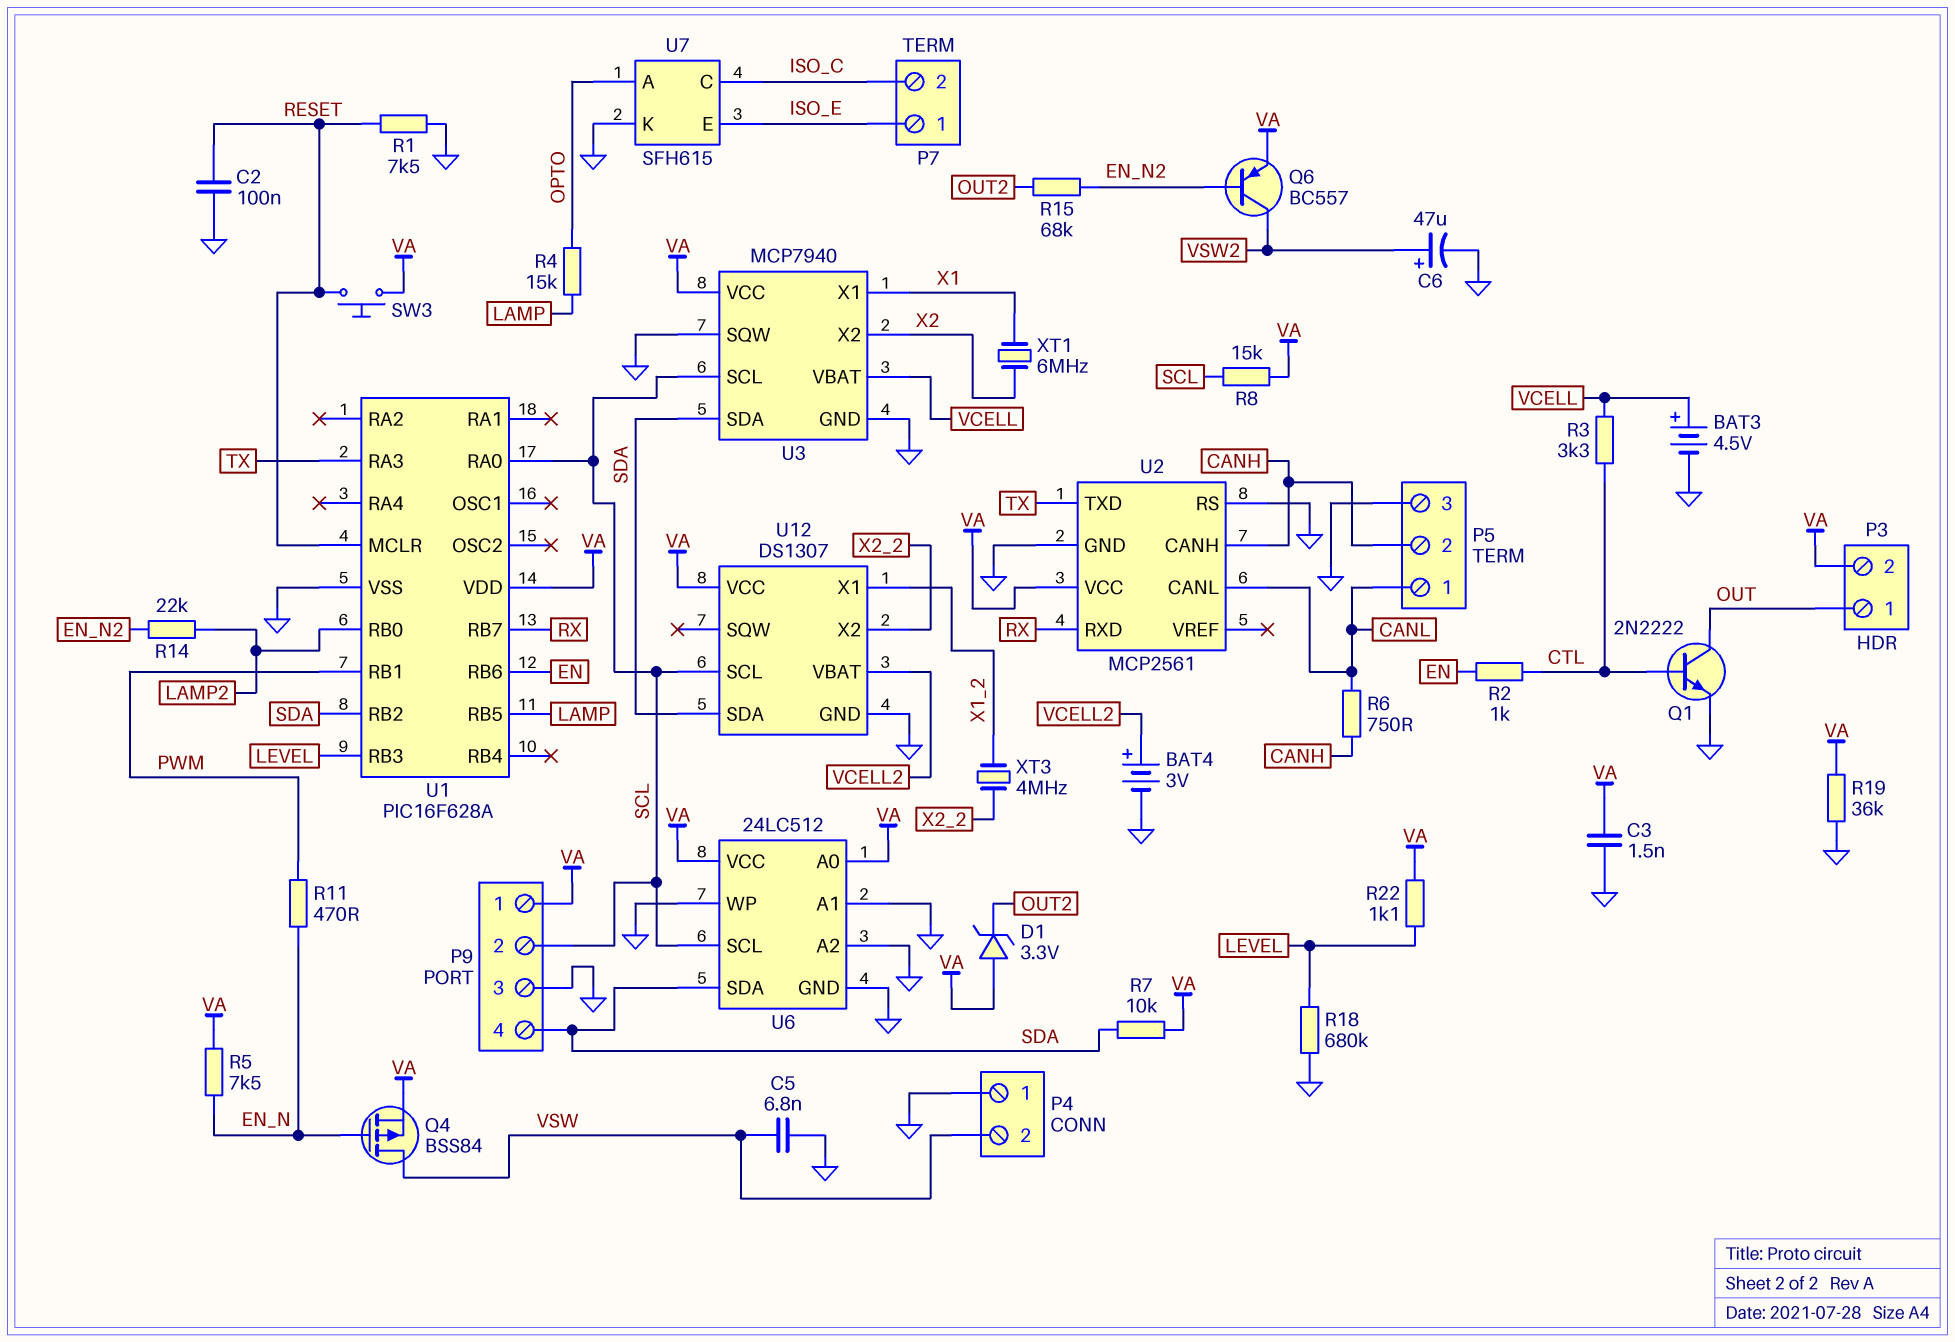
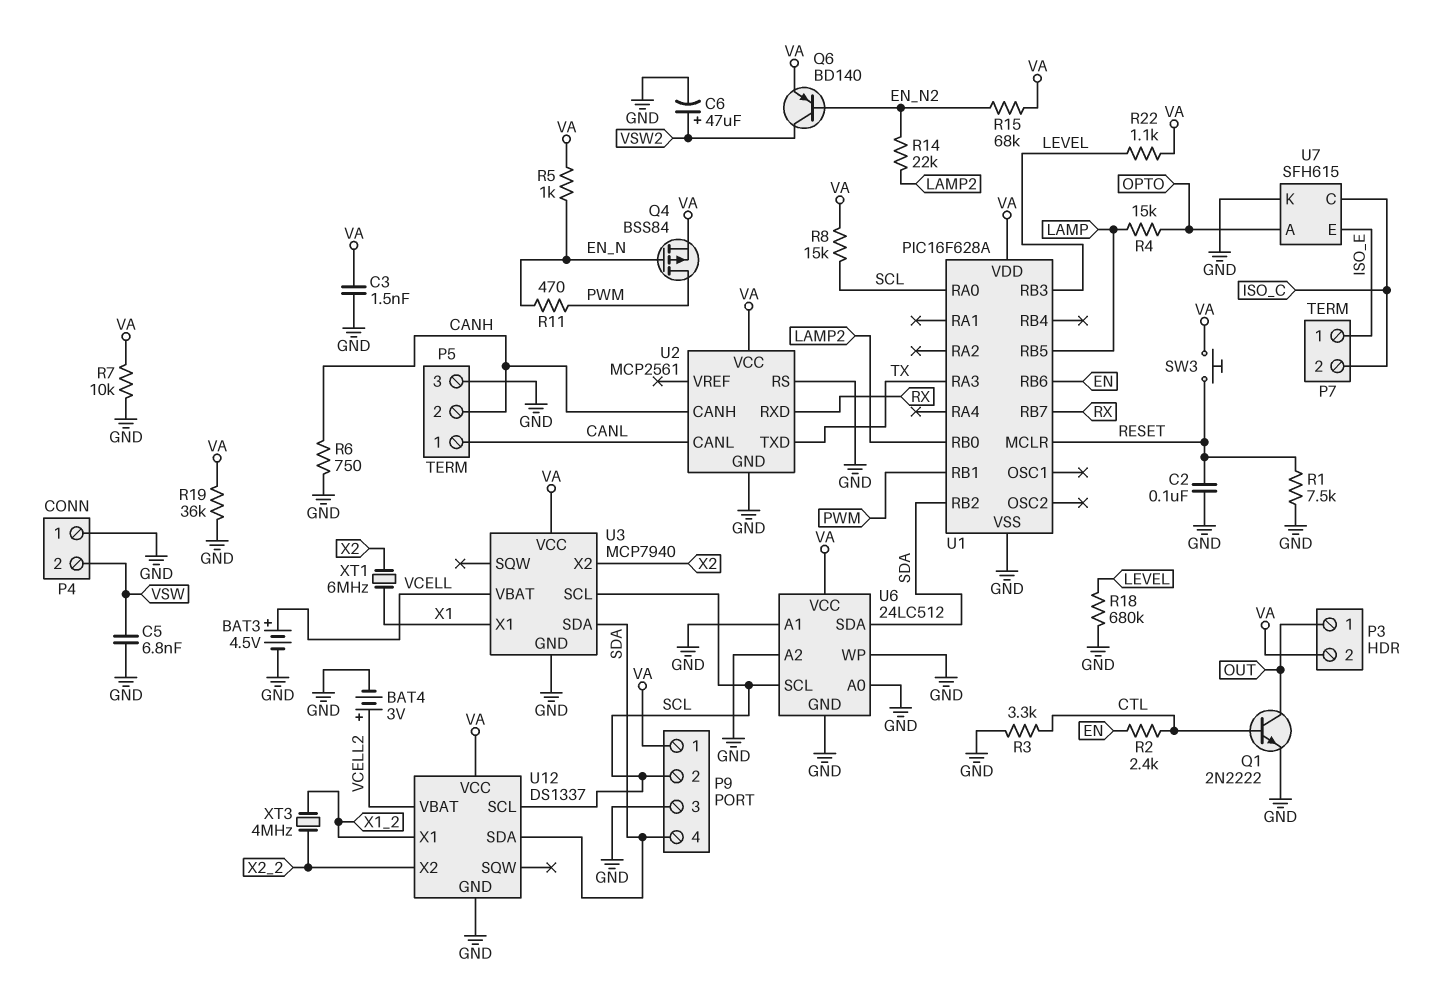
D1: zener 3.3V (A VA, K OUT2) -> none
Q4: PMOS BSS84 (G EN_N, D VSW, S VA) -> PMOS BSS84 (G EN_N, D PWM, S VA)
Q6: PNP BC557 (B EN_N2, C VSW2, E VA) -> PNP BD140 (B EN_N2, C VSW2, E VA)
R2: 1k (CTL, EN) -> 2.4k (CTL, EN)
R3: 3.3k (CTL, VCELL) -> 3.3k (CTL, GND)
R5: 7.5k (EN_N, VA) -> 1k (EN_N, VA)
R6: 750 (CANH, CANL) -> 750 (CANH, GND)
R7: 10k (SDA, VA) -> 10k (GND, VA)
R15: 68k (EN_N2, OUT2) -> 68k (EN_N2, VA)
U3 pin SQW: GND -> none
U6 pin A0: VA -> GND
U12: DS1307 -> DS1337

